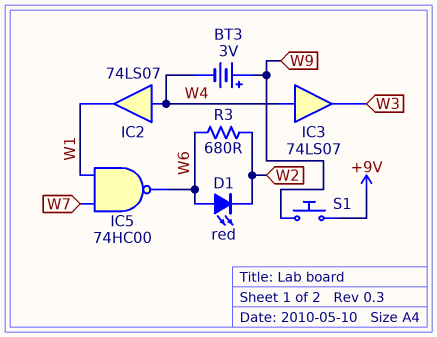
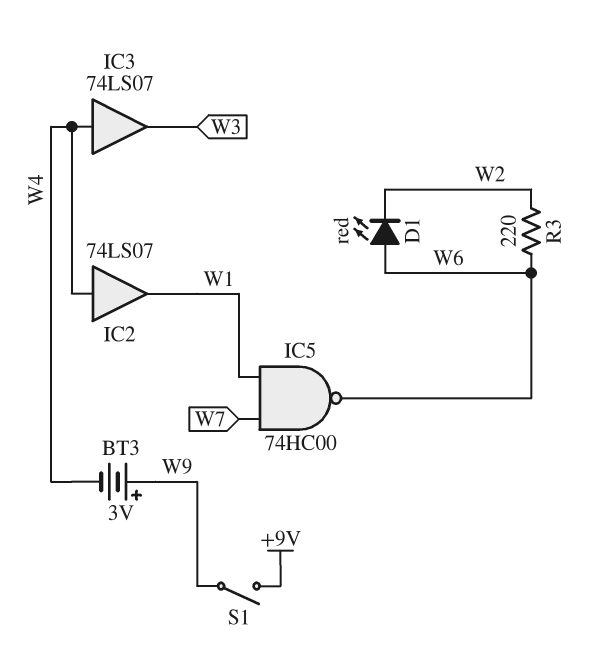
R3: 680 (W2, W6) -> 220 (W2, W6)
S1: button (+9V, W9) -> switch (+9V, W9)

